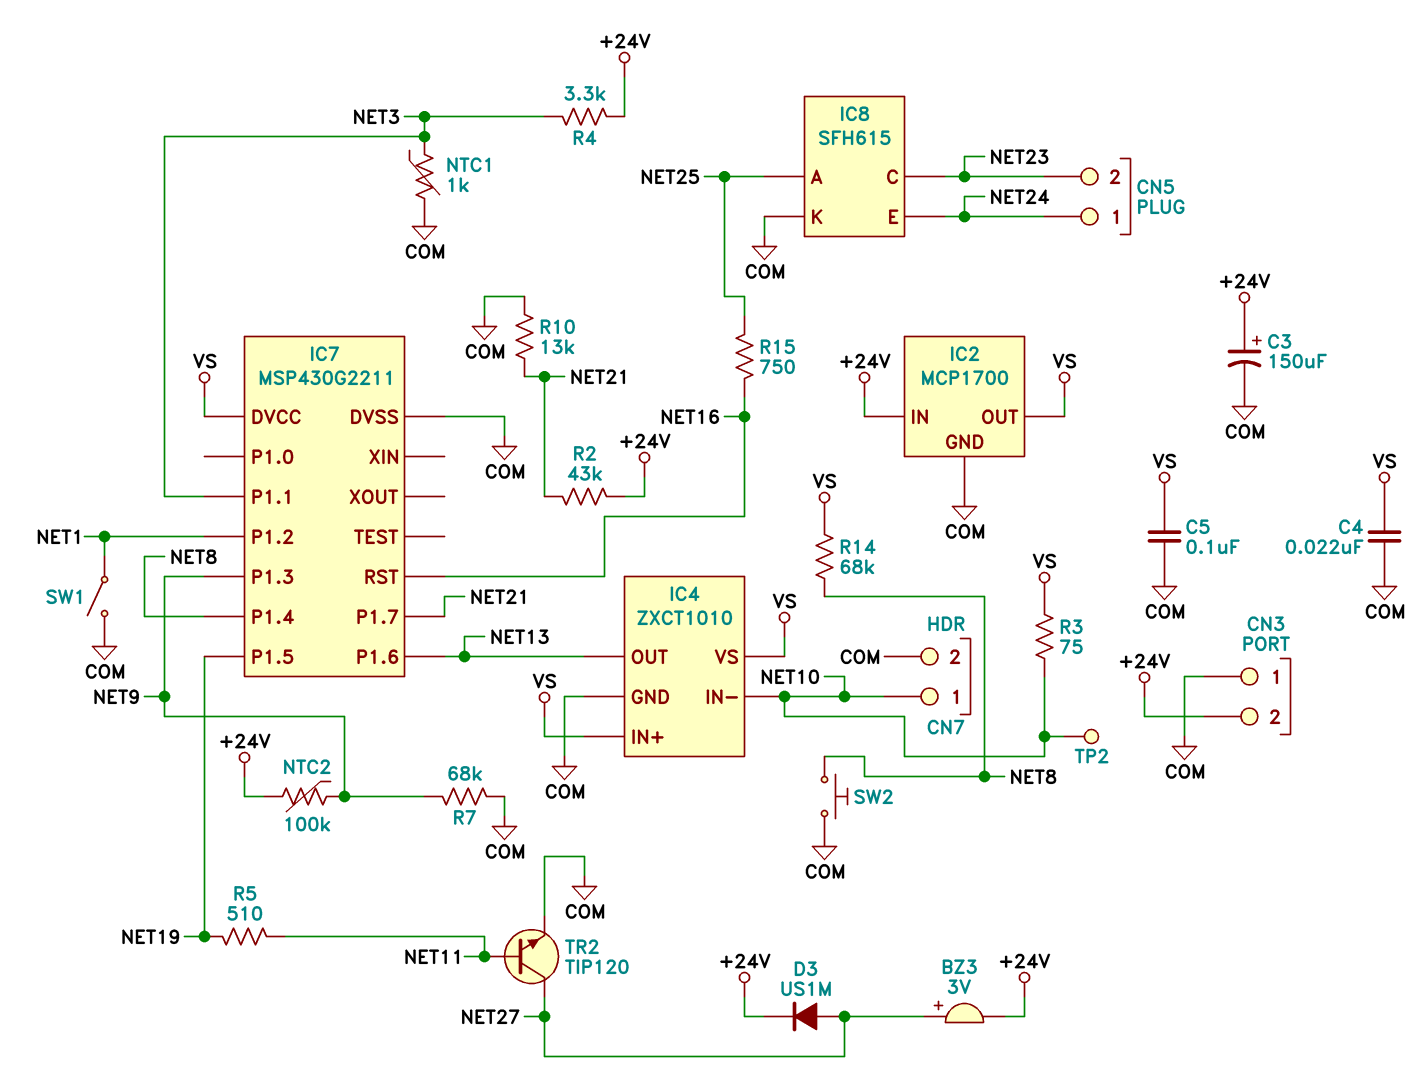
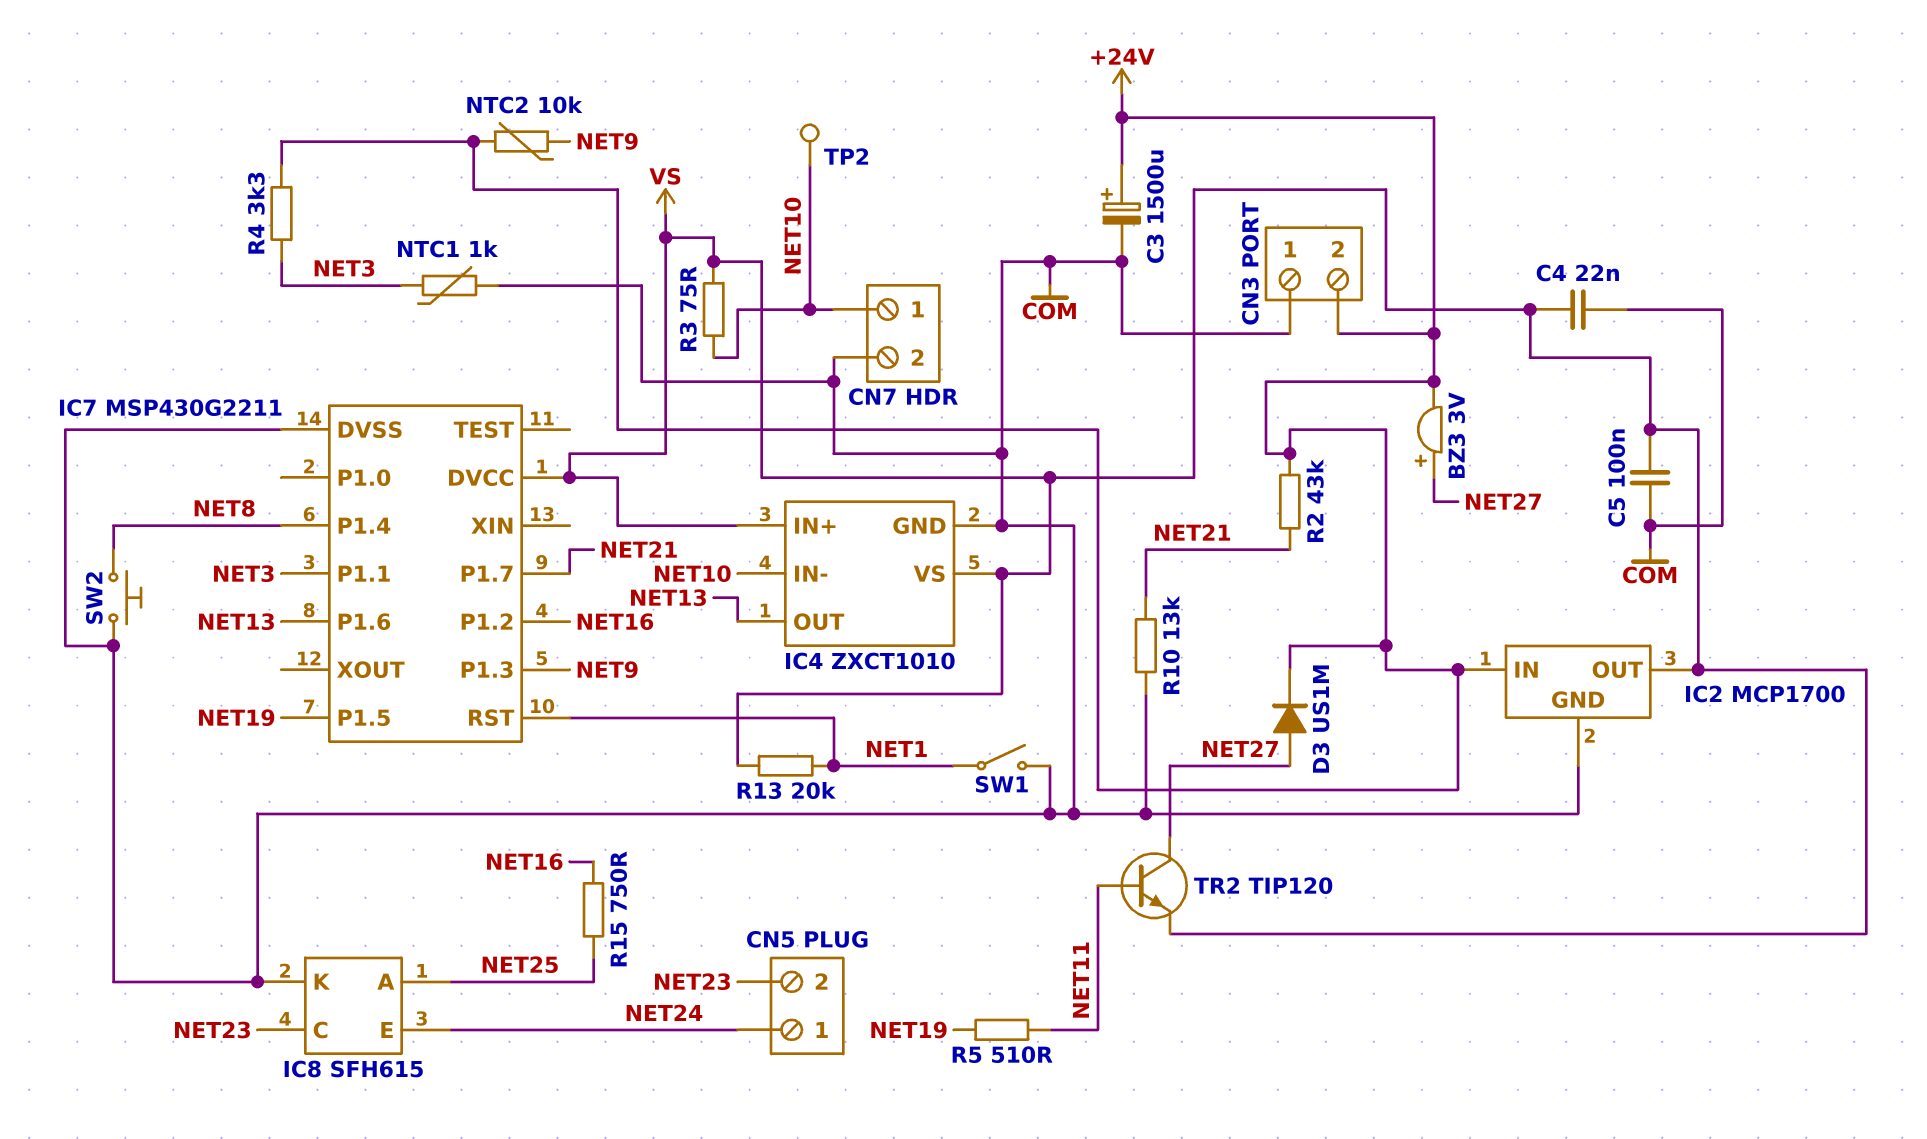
C3: 150uF (plus +24V, minus COM) -> 1500uF (plus +24V, minus COM)
IC7 pin P1.2: NET1 -> NET16
IC7 pin RST: NET16 -> NET1
NTC2: 100k (+24V, NET9) -> 10k (+24V, NET9)
R7: 68k (COM, NET9) -> none
R13: none -> 20k (NET1, VS)
R14: 68k (NET8, VS) -> none
TR2: NPN TIP120 (B NET11, C NET27, E COM) -> NPN TIP120 (B NET11, C NET27, E VS)

